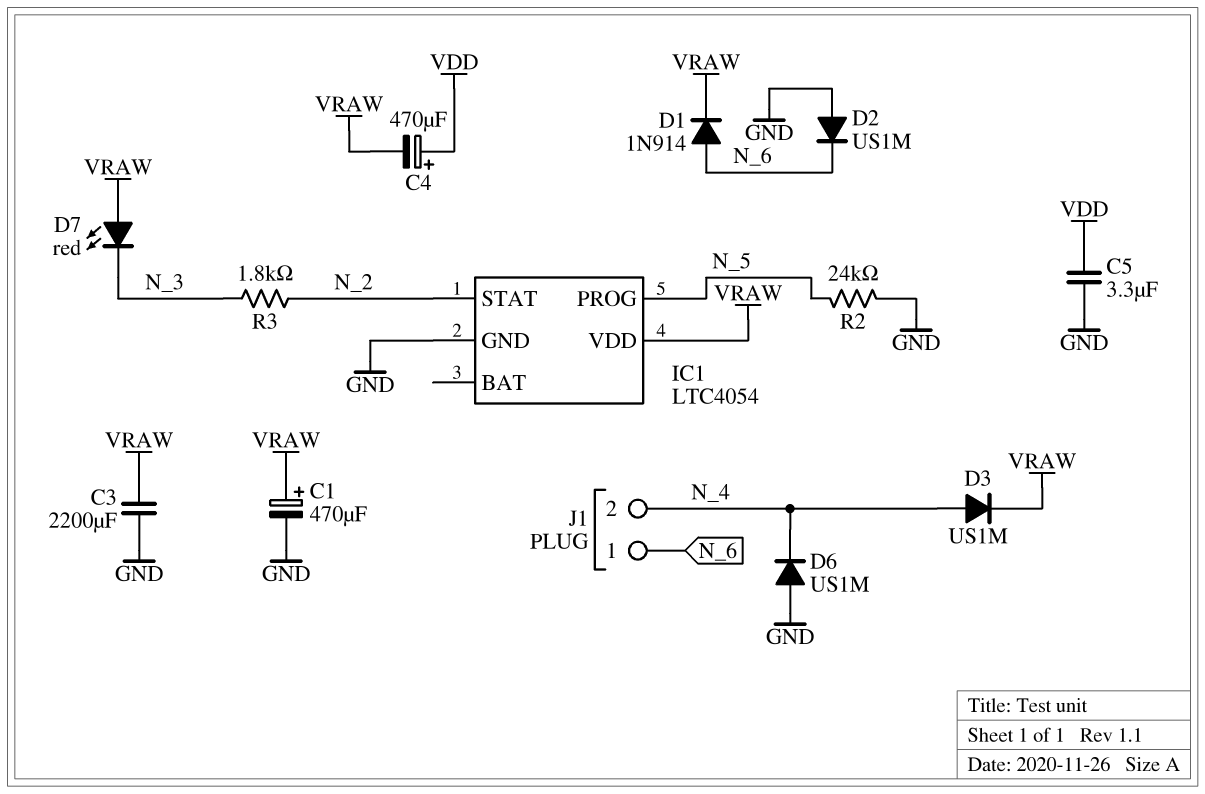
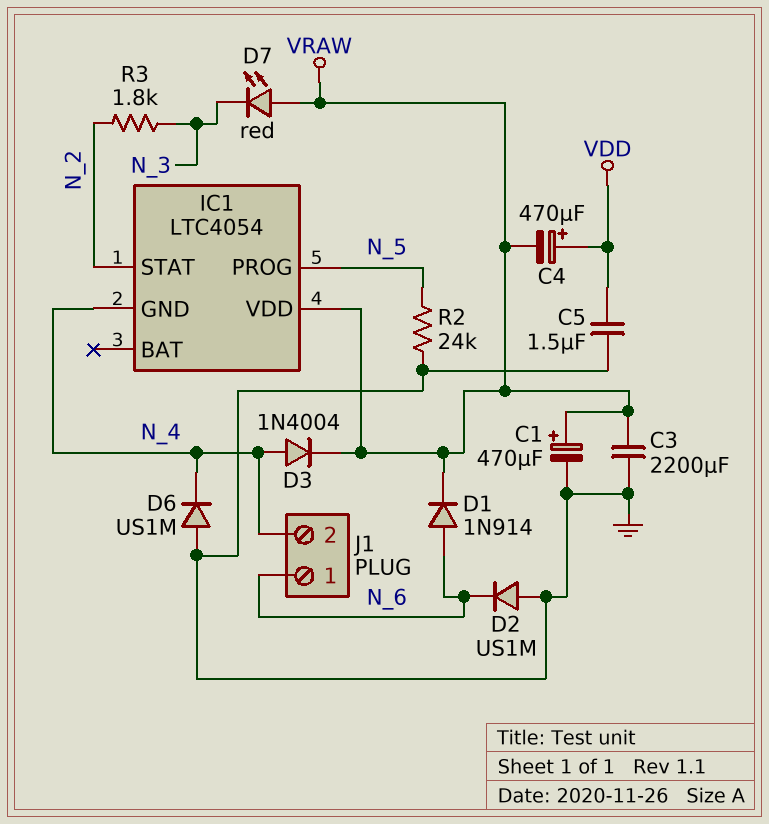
C5: 3.3uF (GND, VDD) -> 1.5uF (GND, VDD)
D3: diode US1M (A N_4, K VRAW) -> diode 1N4004 (A N_4, K VRAW)
IC1 pin GND: GND -> N_4

